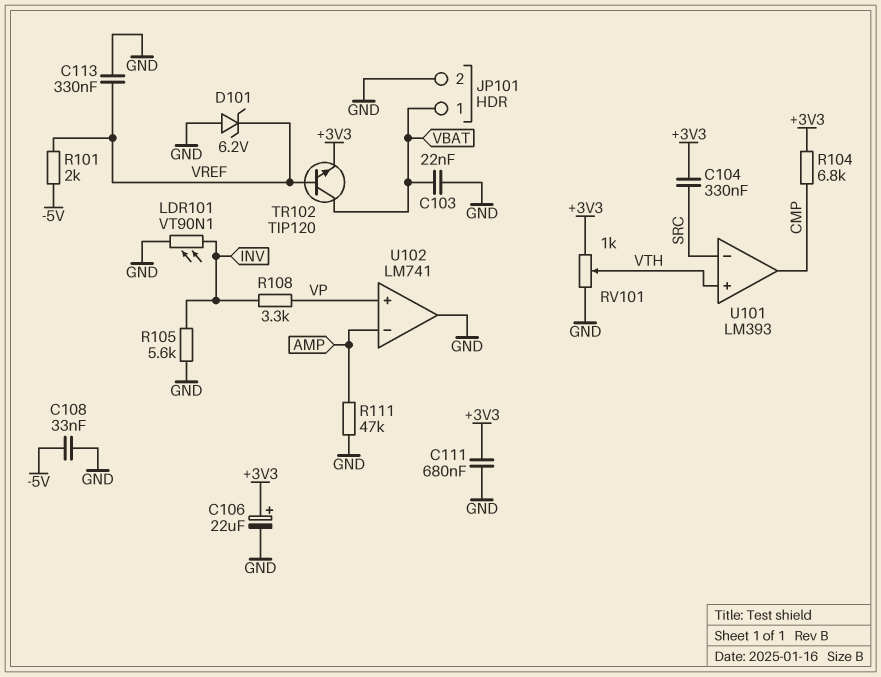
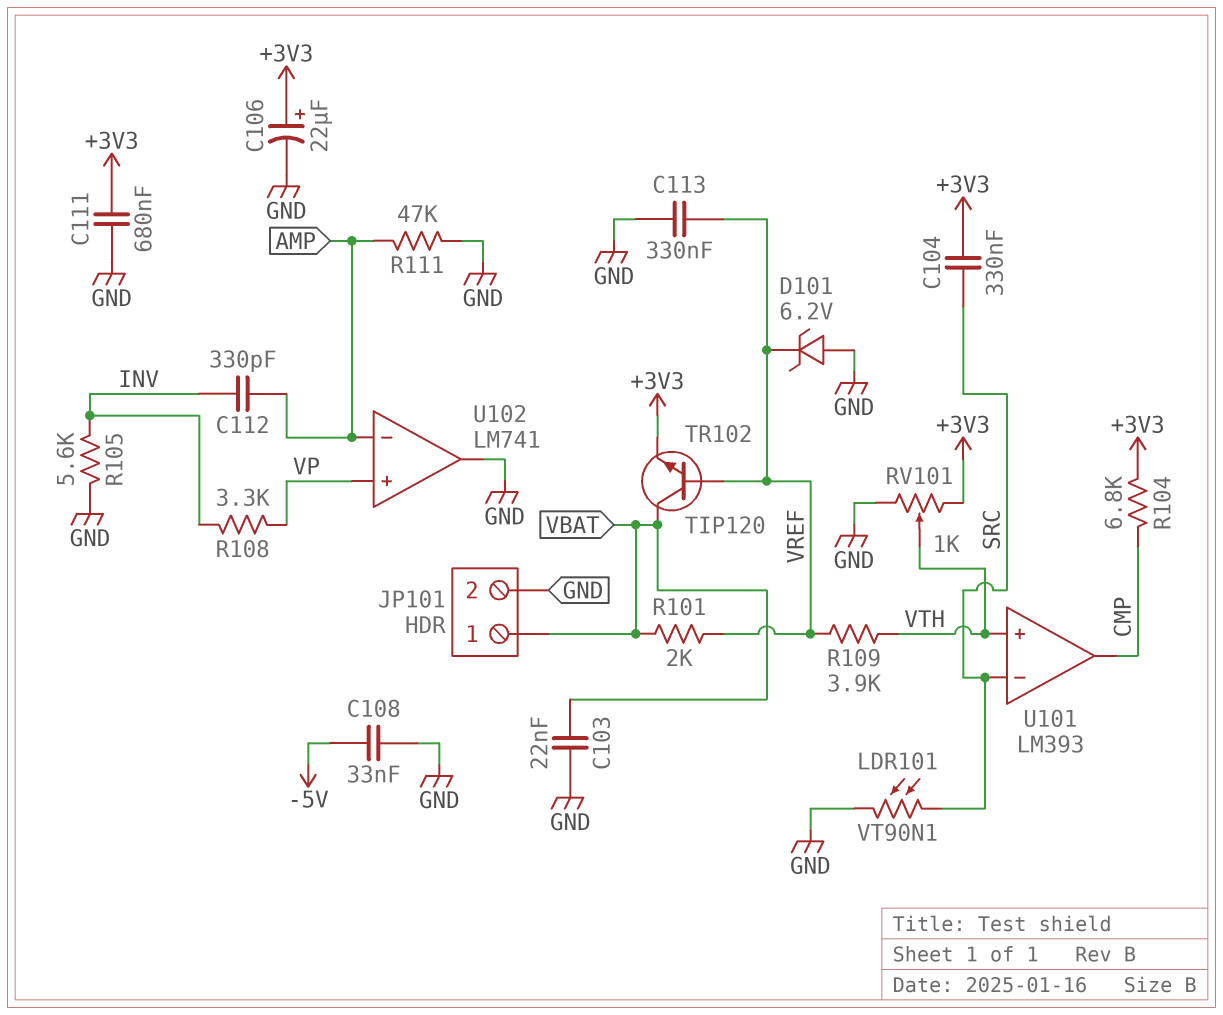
C112: none -> 330pF (AMP, INV)
LDR101: VT90N1 (GND, INV) -> VT90N1 (GND, SRC)
R101: 2k (-5V, VREF) -> 2k (VBAT, VREF)
R109: none -> 3.9k (VREF, VTH)

